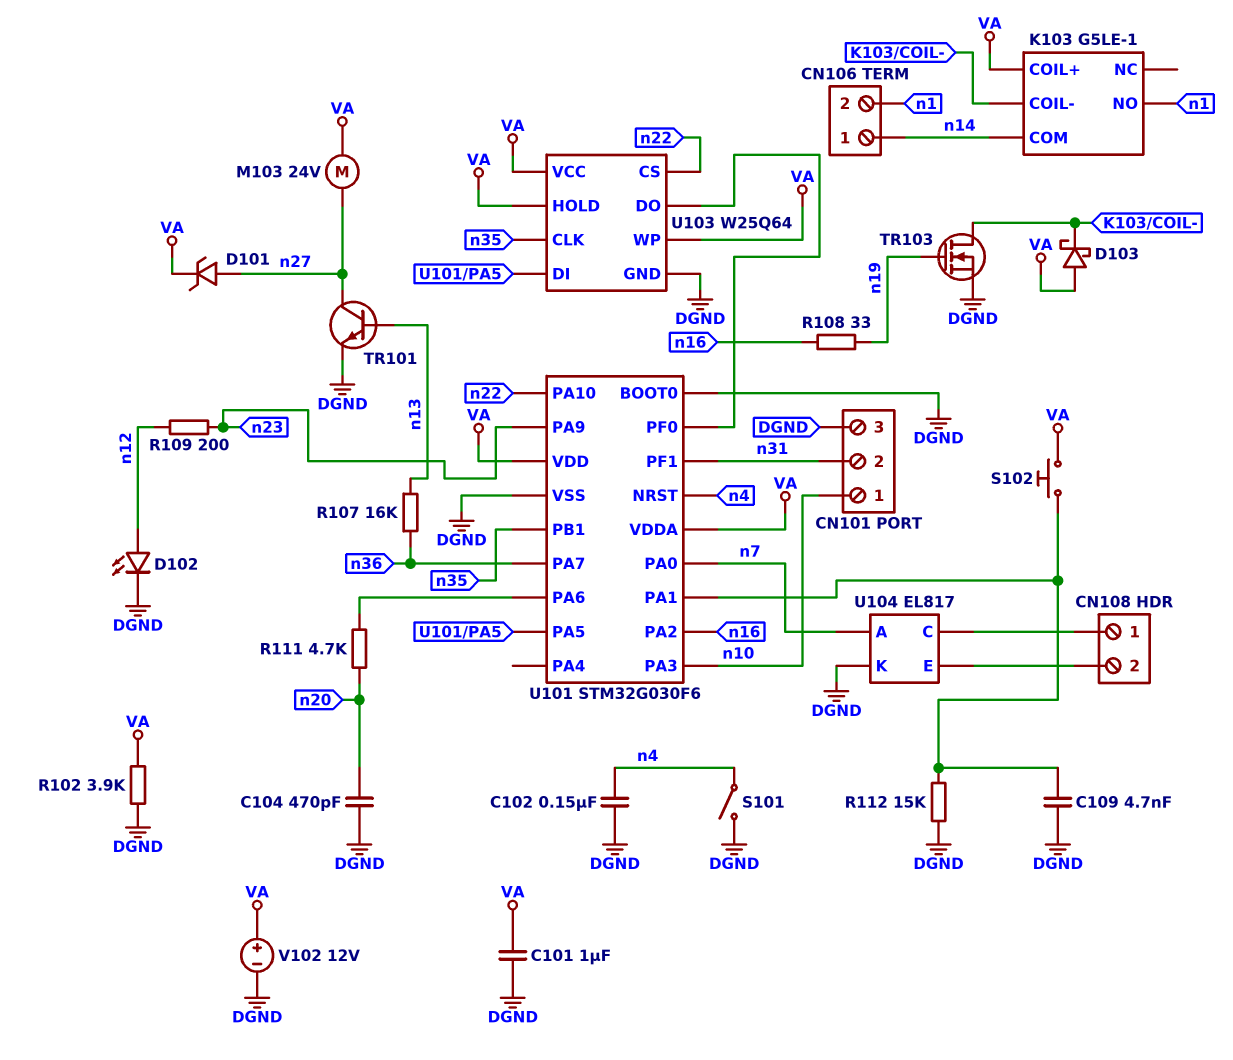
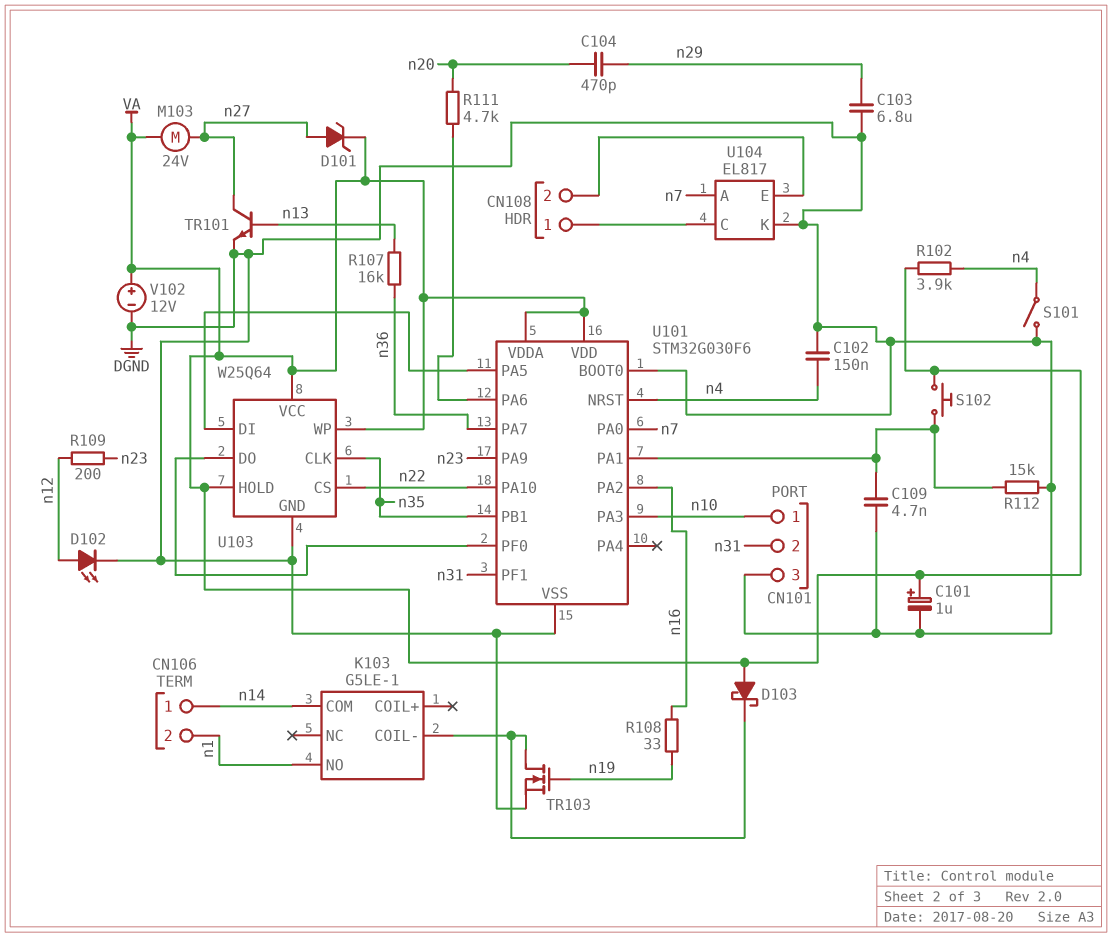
C101: 1uF (DGND, VA) -> 1uF (plus VA, minus DGND)
C103: none -> 6.8uF (DGND, n29)
C104: 470pF (DGND, n20) -> 470pF (n20, n29)
K103 pin COIL+: VA -> none
R102: 3.9k (DGND, VA) -> 3.9k (VA, n4)

